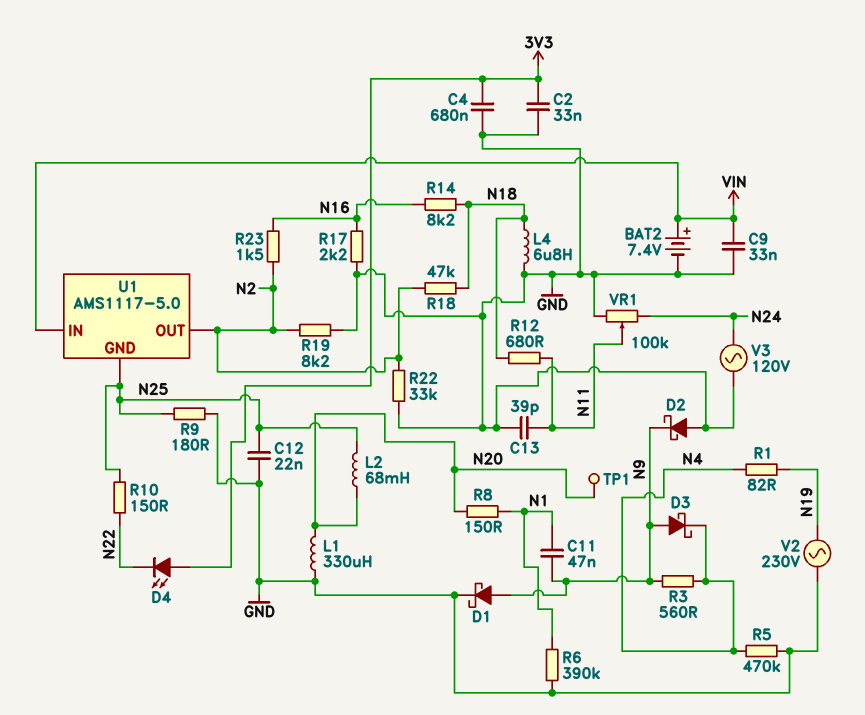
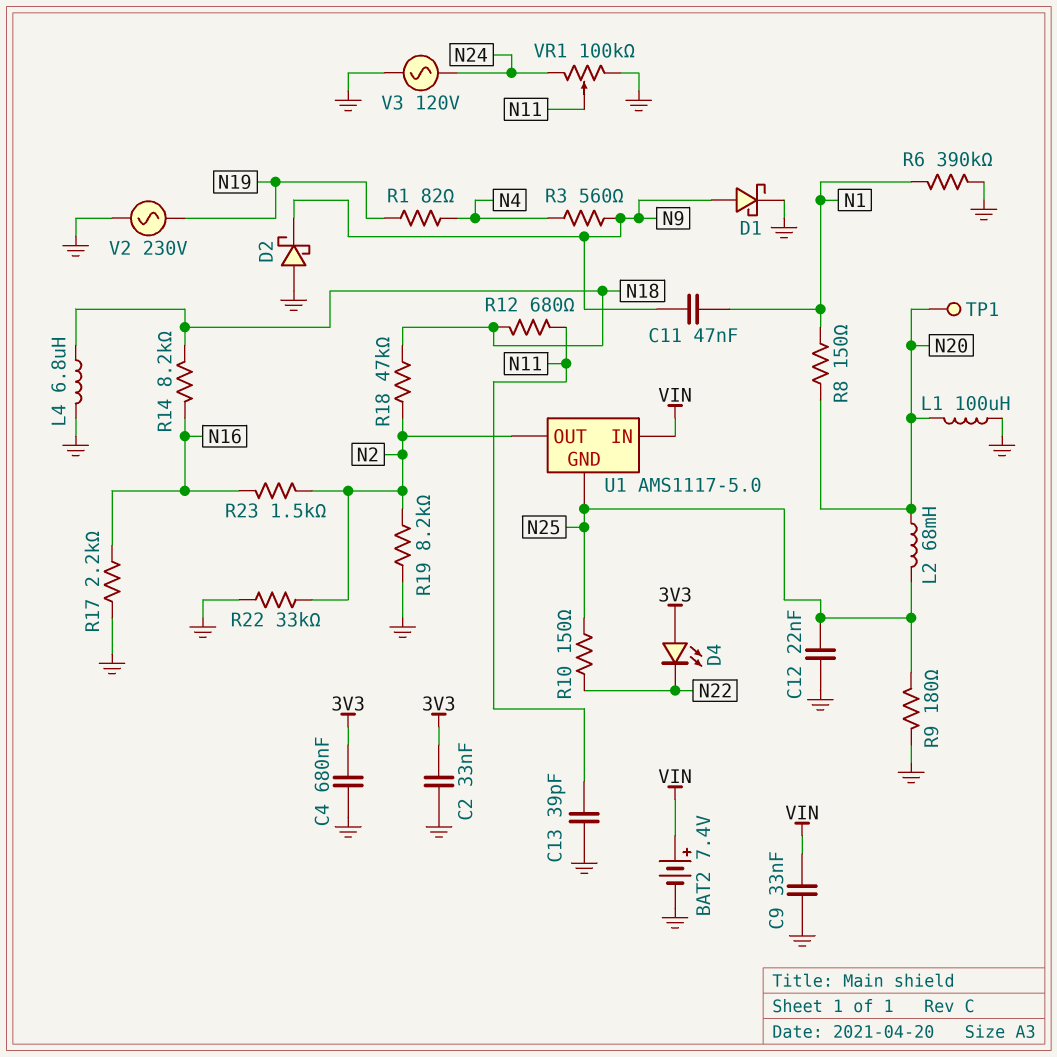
D3: schottky (A N9, K N4) -> none
L1: 330uH (GND, N20) -> 100uH (GND, N20)
R5: 470k (GND, N4) -> none

